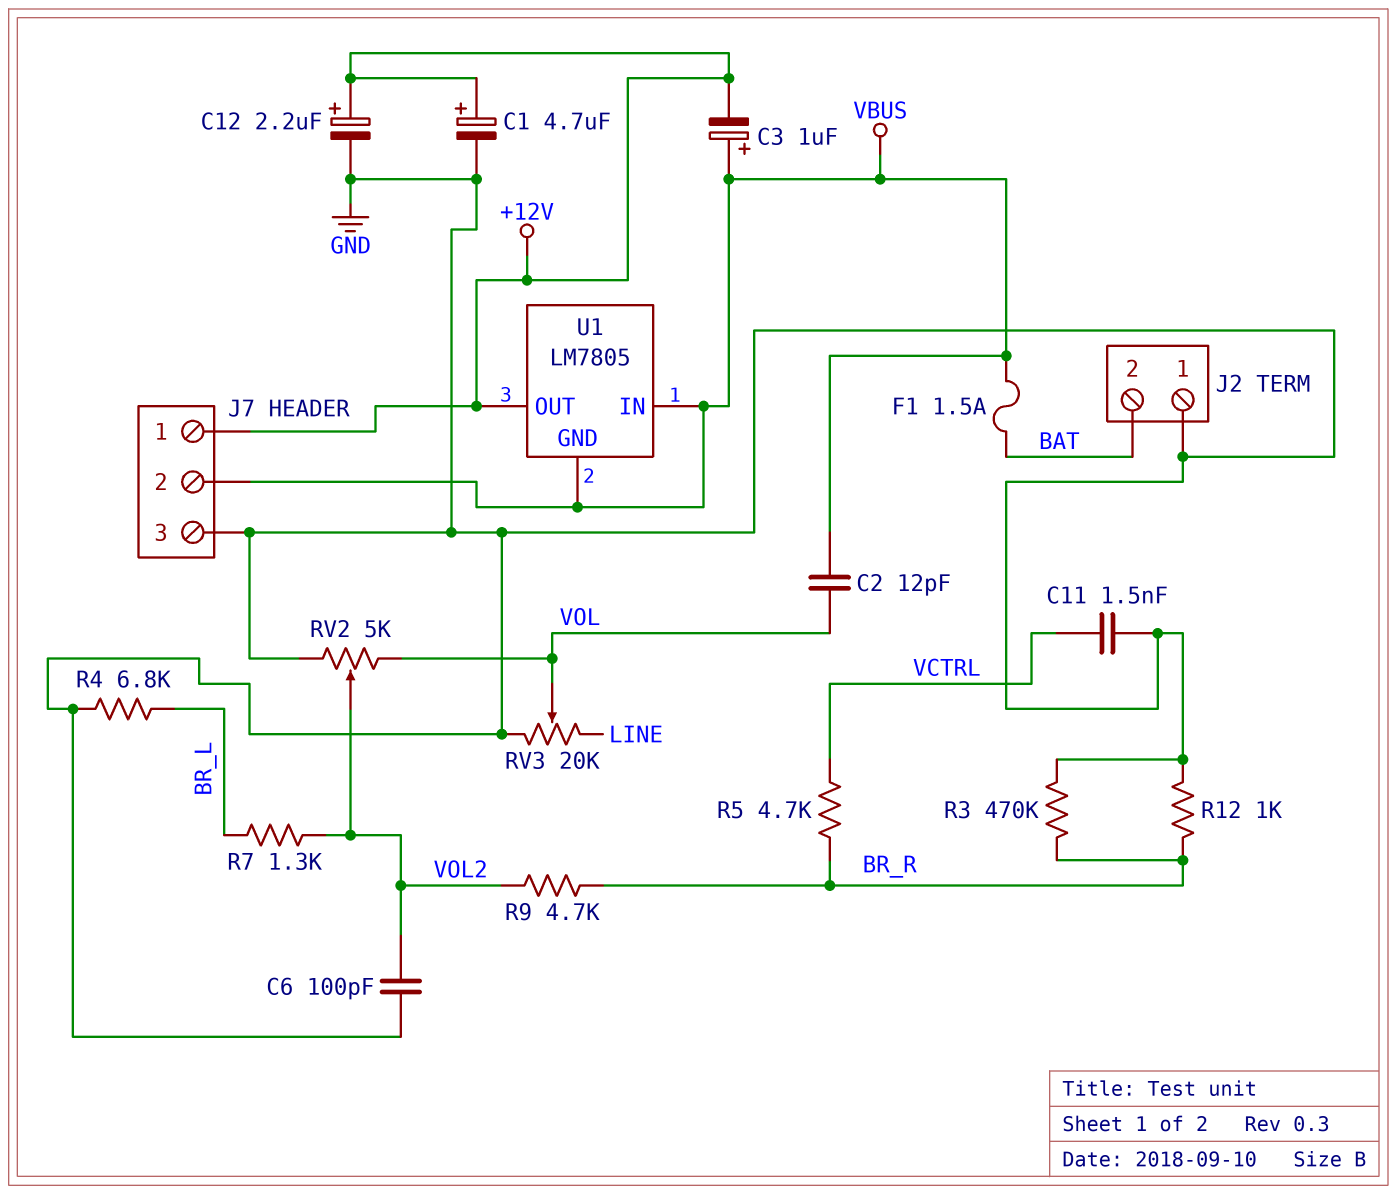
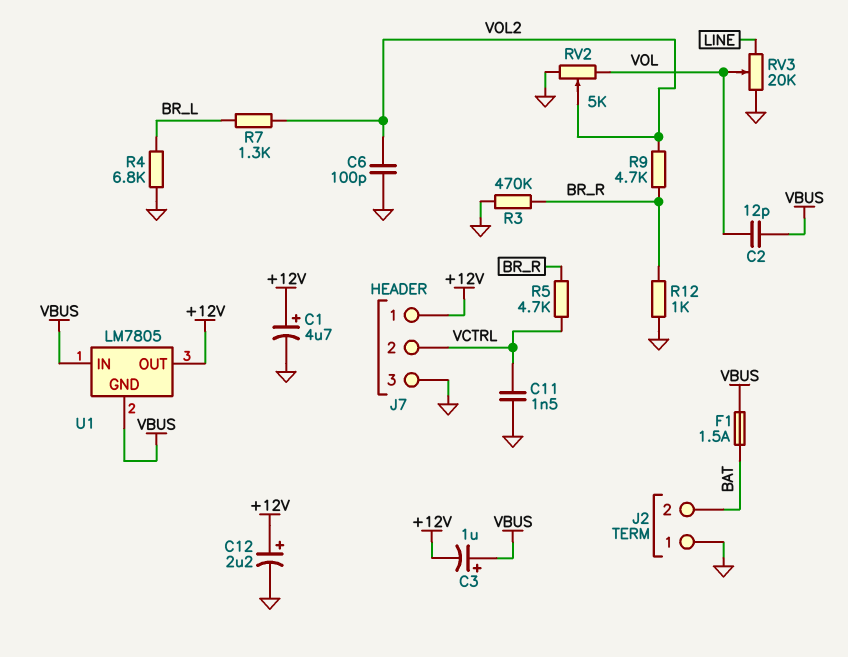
J7 pin 2: VBUS -> VCTRL

